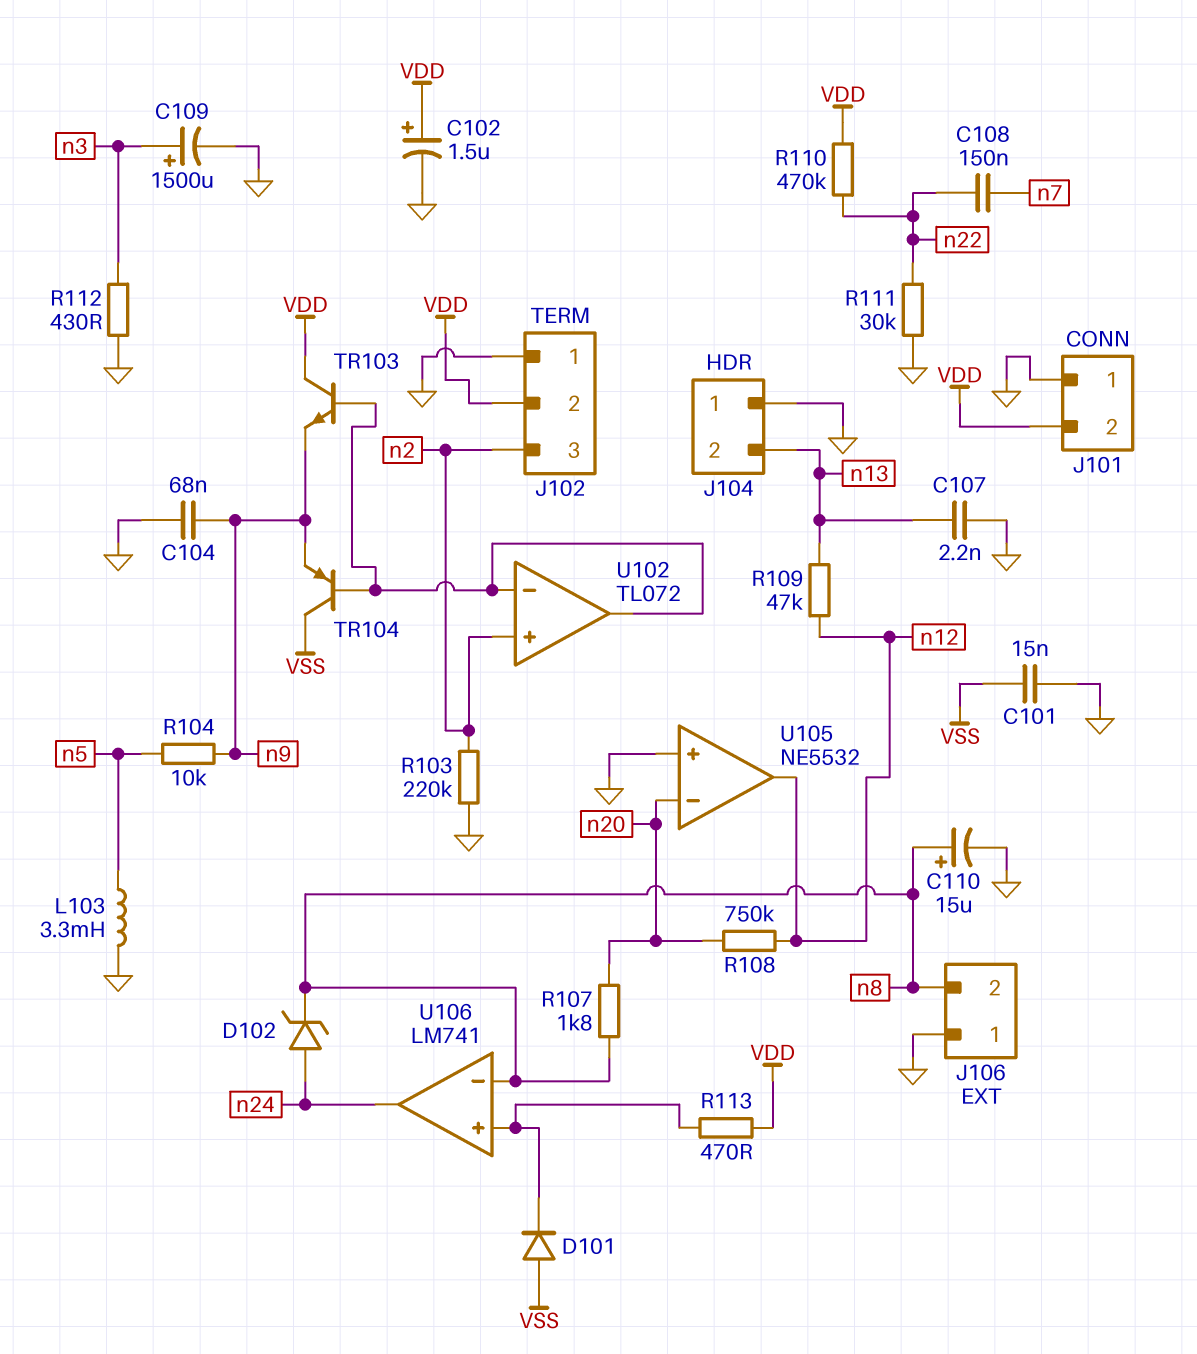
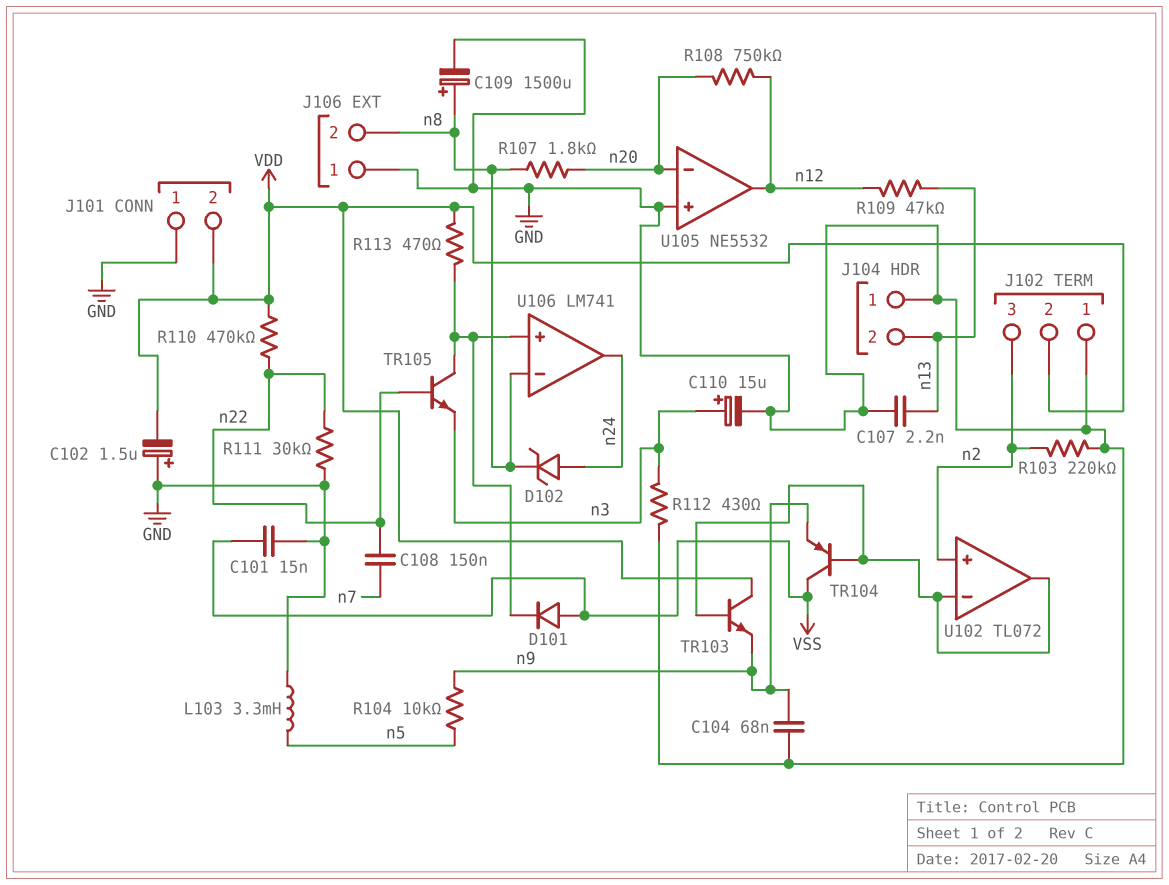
C102: 1.5uF (plus VDD, minus GND) -> 1.5uF (plus GND, minus VDD)
C109: 1500uF (plus n3, minus GND) -> 1500uF (plus n8, minus GND)
C110: 15uF (plus n8, minus GND) -> 15uF (plus n3, minus GND)
TR105: none -> NPN (B n22, C U106/in+, E n3)

